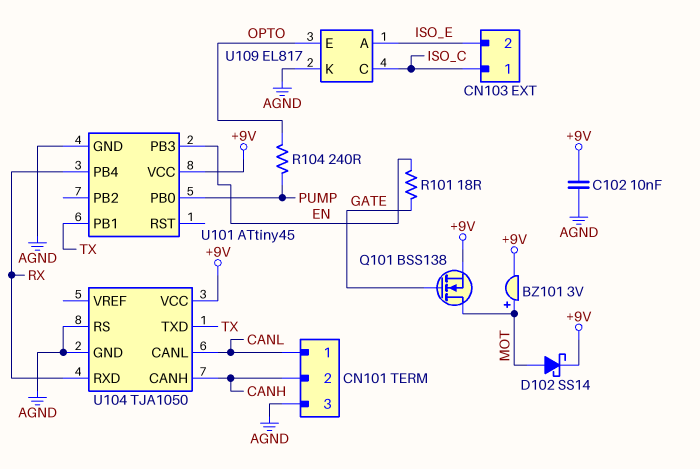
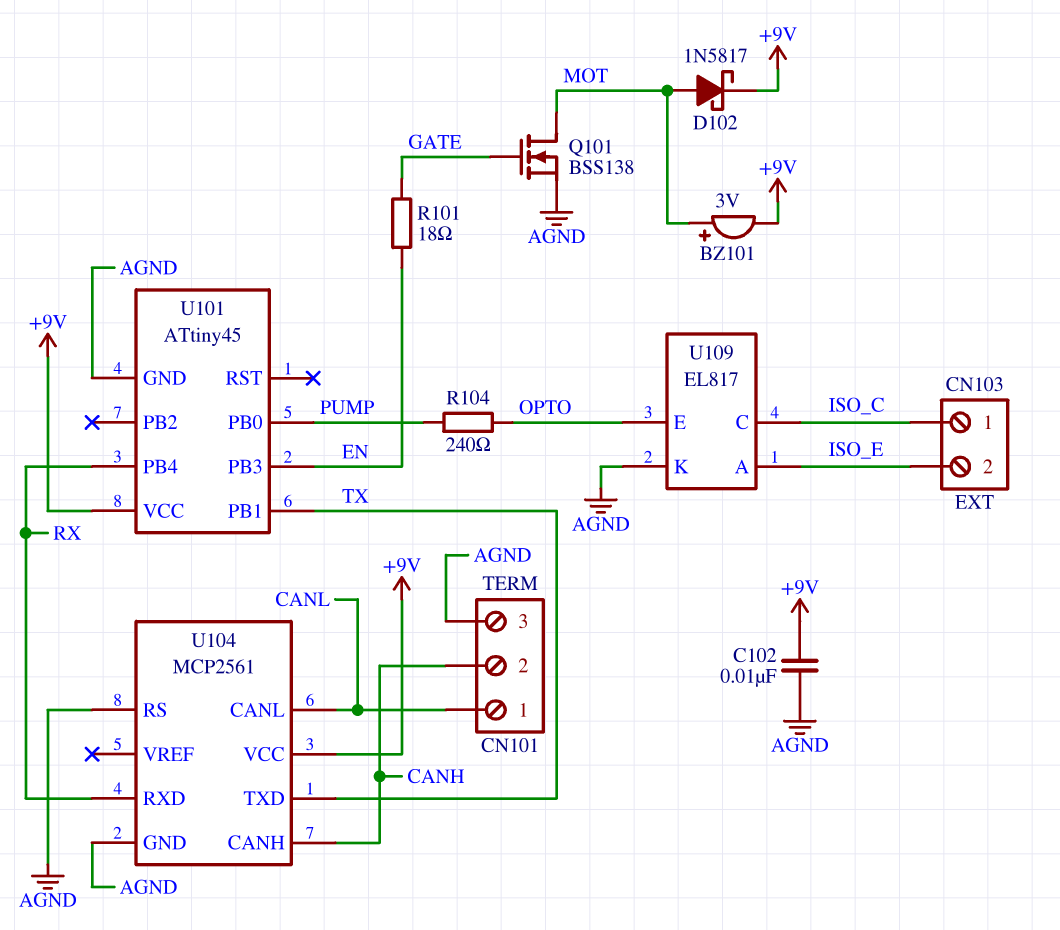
D102: schottky SS14 (A MOT, K +9V) -> schottky 1N5817 (A MOT, K +9V)
Q101: NMOS BSS138 (G GATE, D MOT, S +9V) -> NMOS BSS138 (G GATE, D MOT, S AGND)
U104: TJA1050 -> MCP2561

